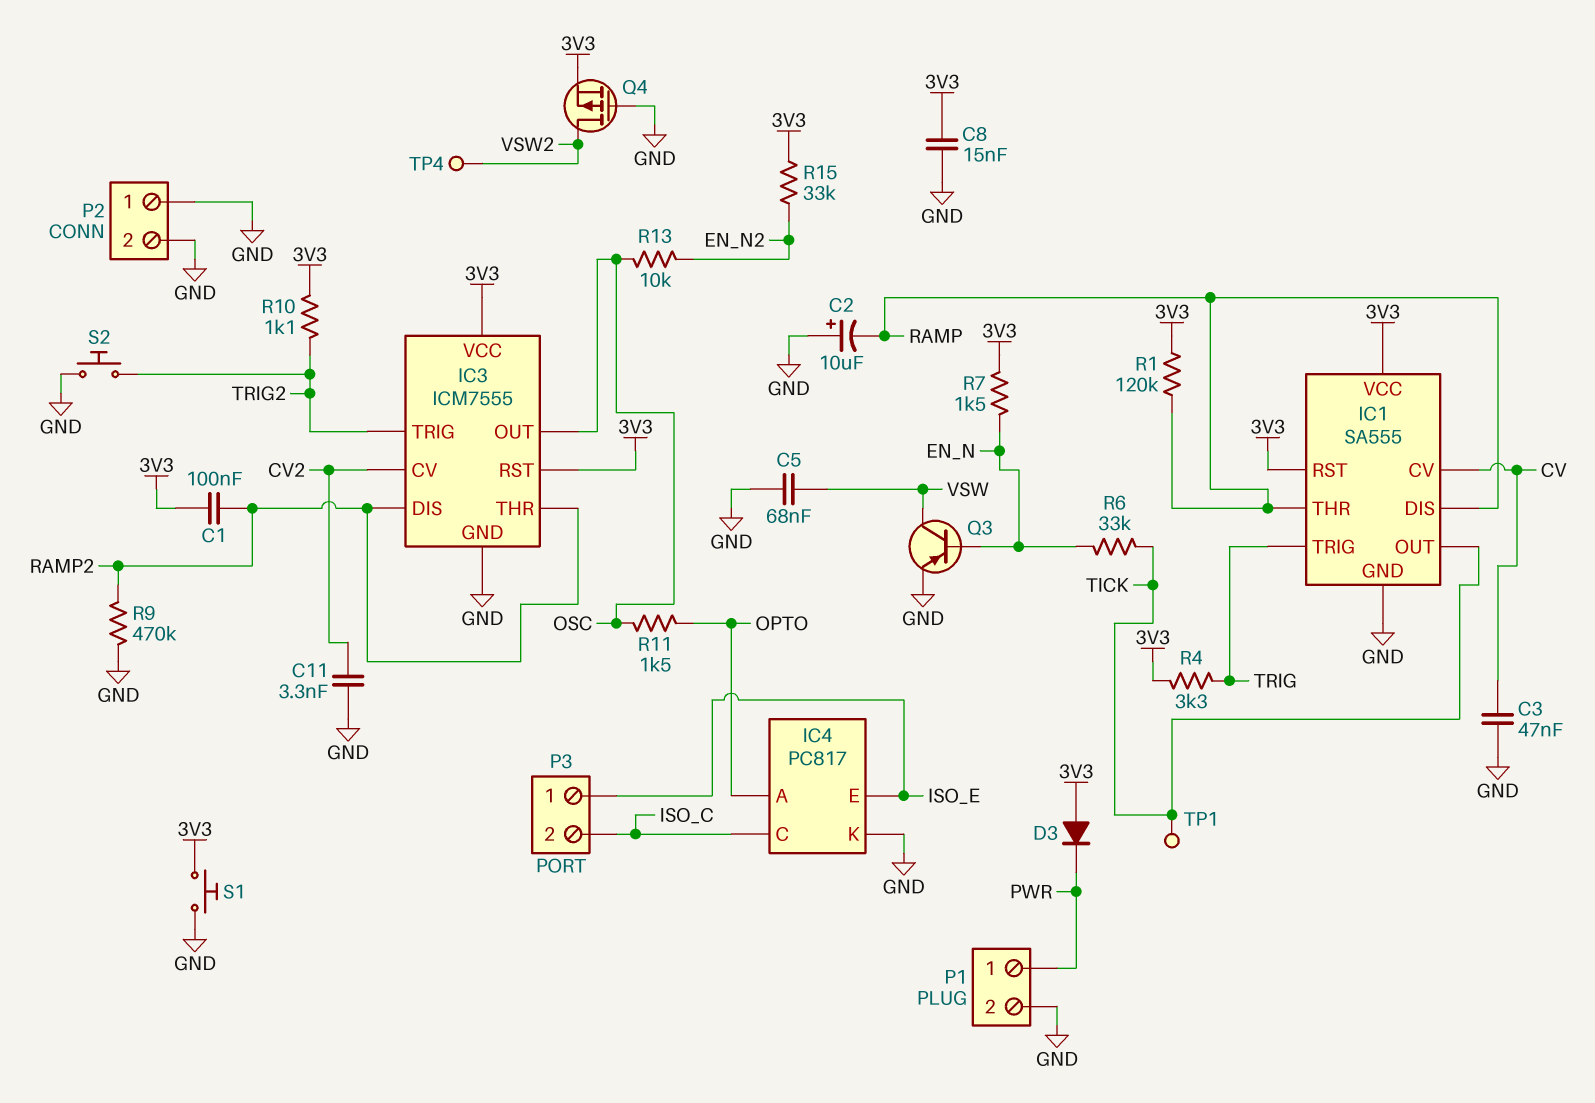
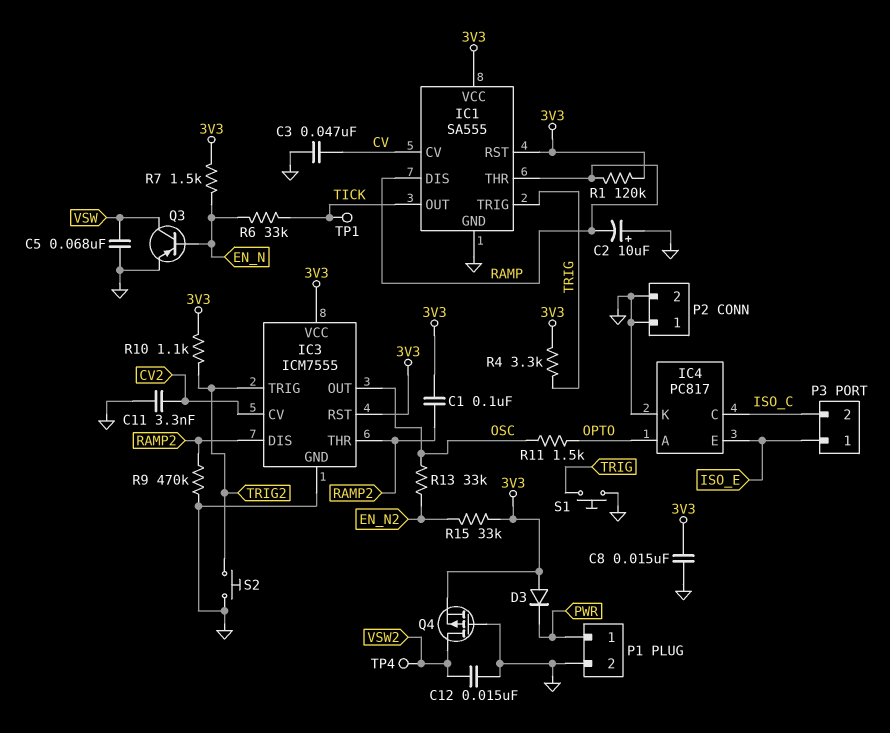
C12: none -> 15nF (GND, VSW2)
R13: 10k (EN_N2, OSC) -> 33k (EN_N2, OSC)
S1: button (3V3, GND) -> button (GND, TRIG)

